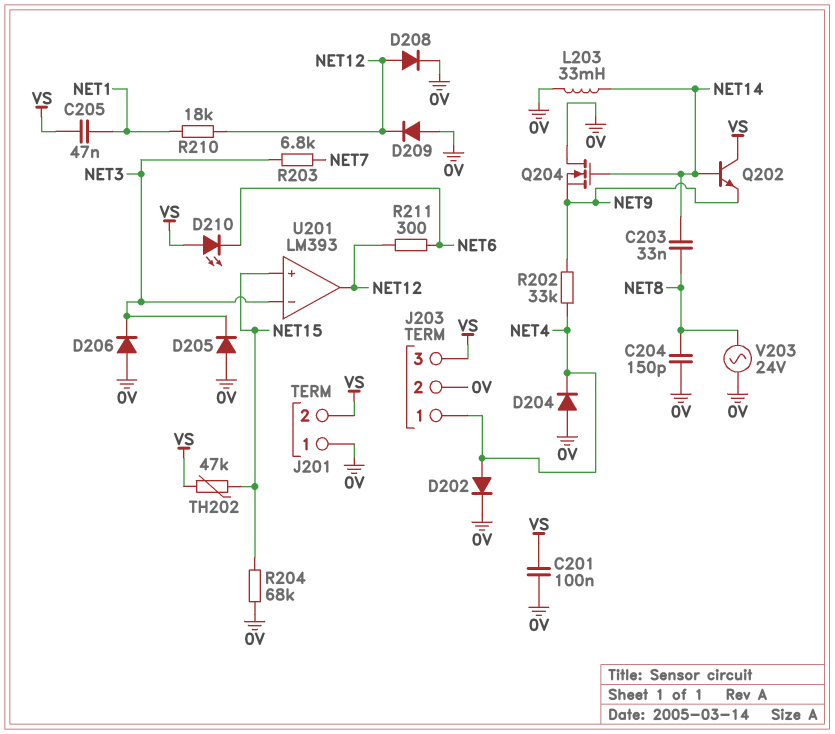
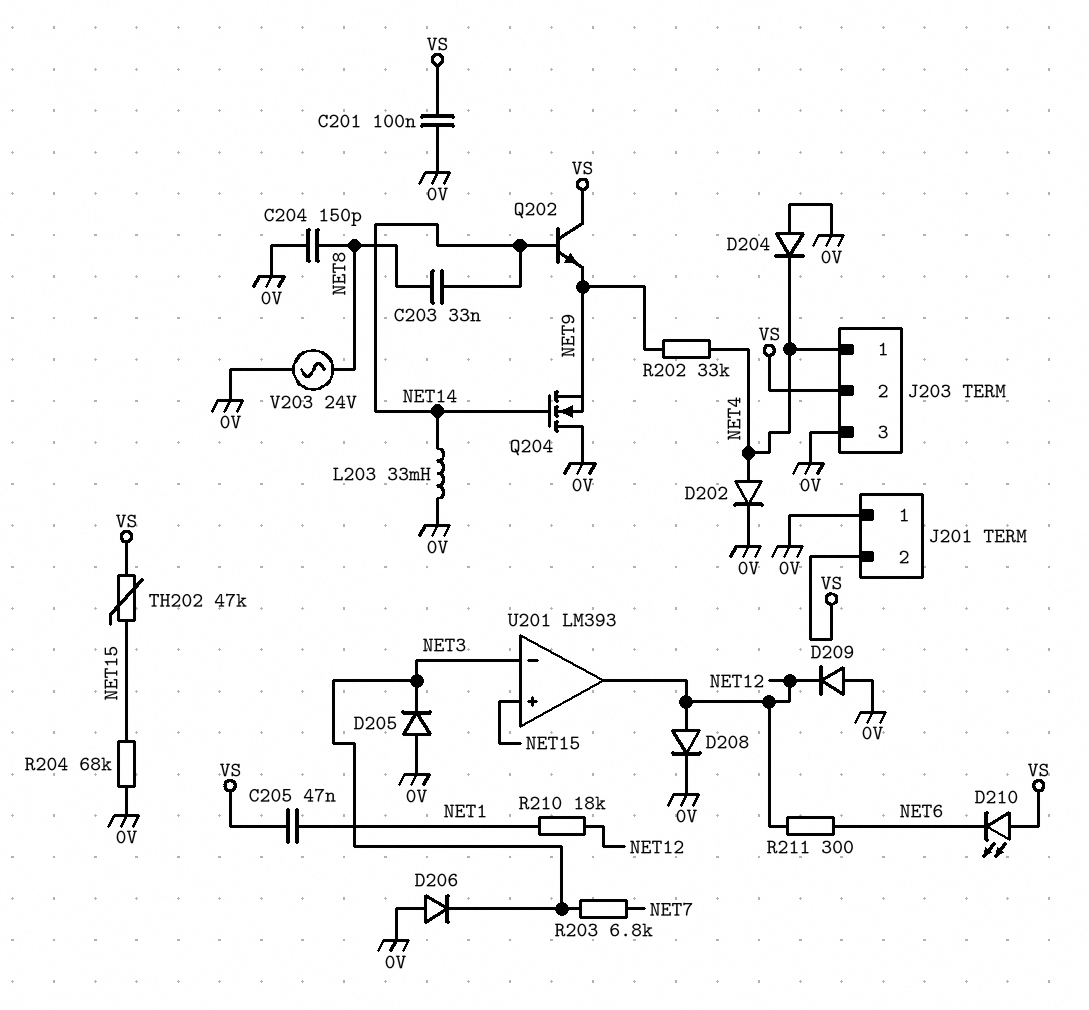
J203 pin 2: 0V -> VS
J203 pin 3: VS -> 0V

